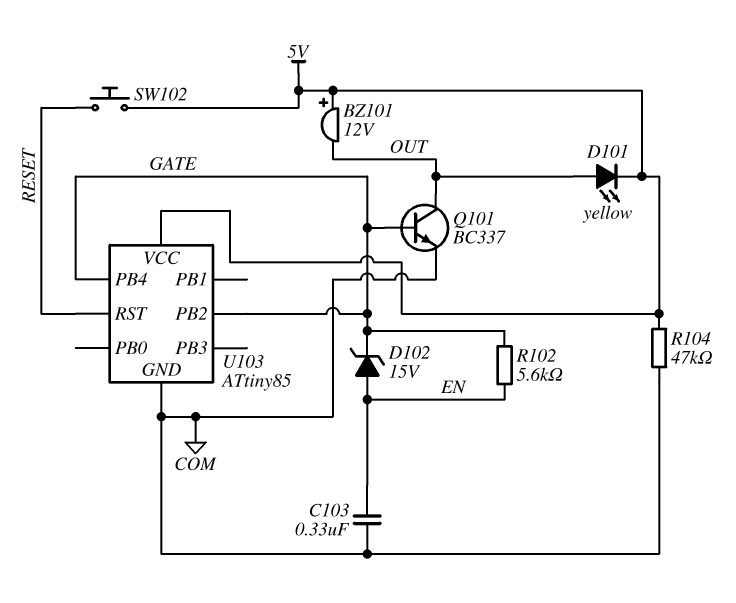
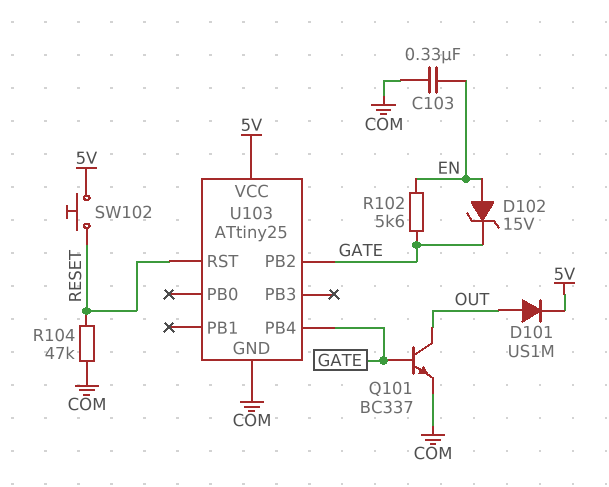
BZ101: buzzer 12V (plus 5V, minus OUT) -> none
D101: LED yellow (A OUT, K 5V) -> diode US1M (A OUT, K 5V)
R104: 47k (5V, COM) -> 47k (COM, RESET)
U103: ATtiny85 -> ATtiny25

